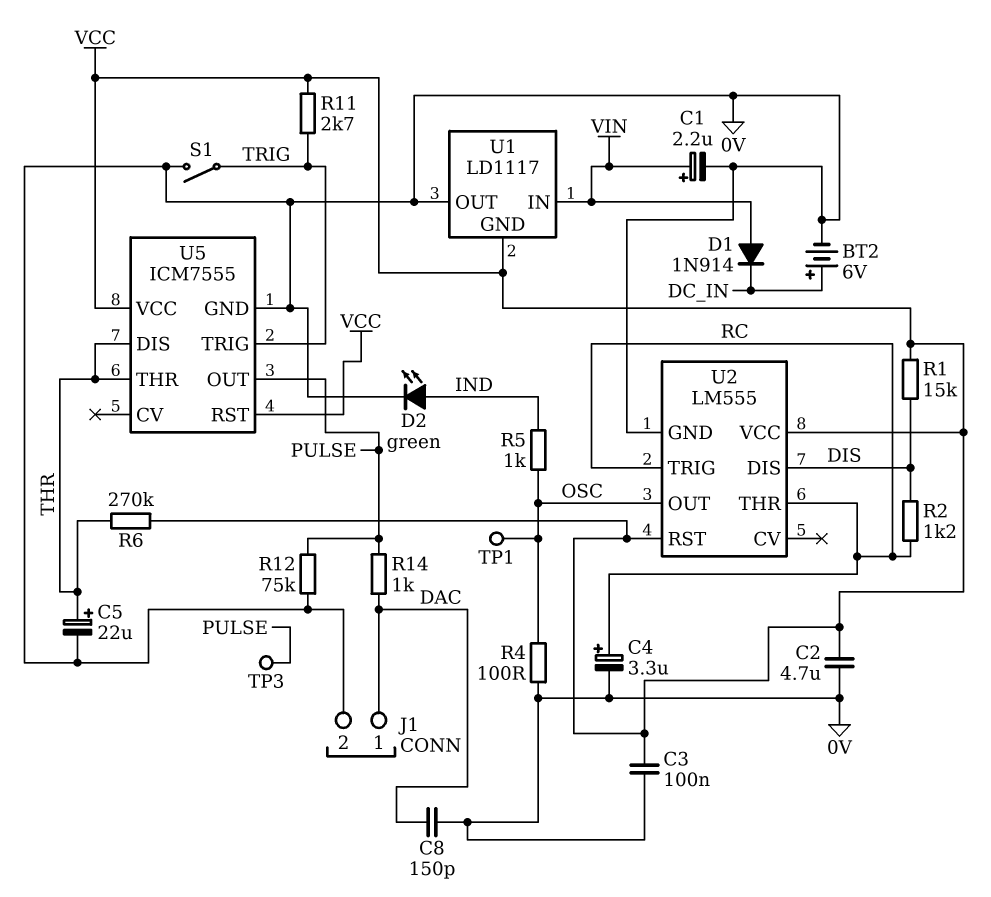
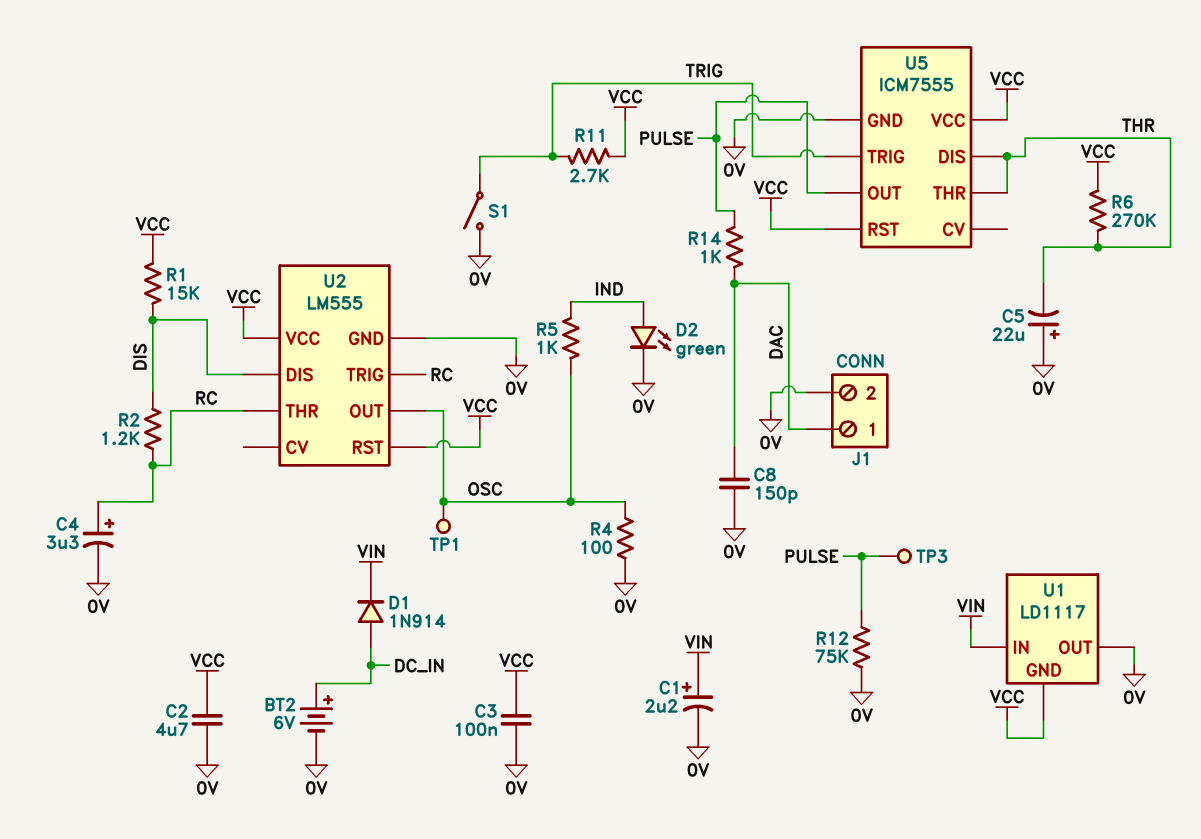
C5: 22uF (plus THR, minus 0V) -> 22uF (plus 0V, minus THR)
D1: diode 1N914 (A VIN, K DC_IN) -> diode 1N914 (A DC_IN, K VIN)

